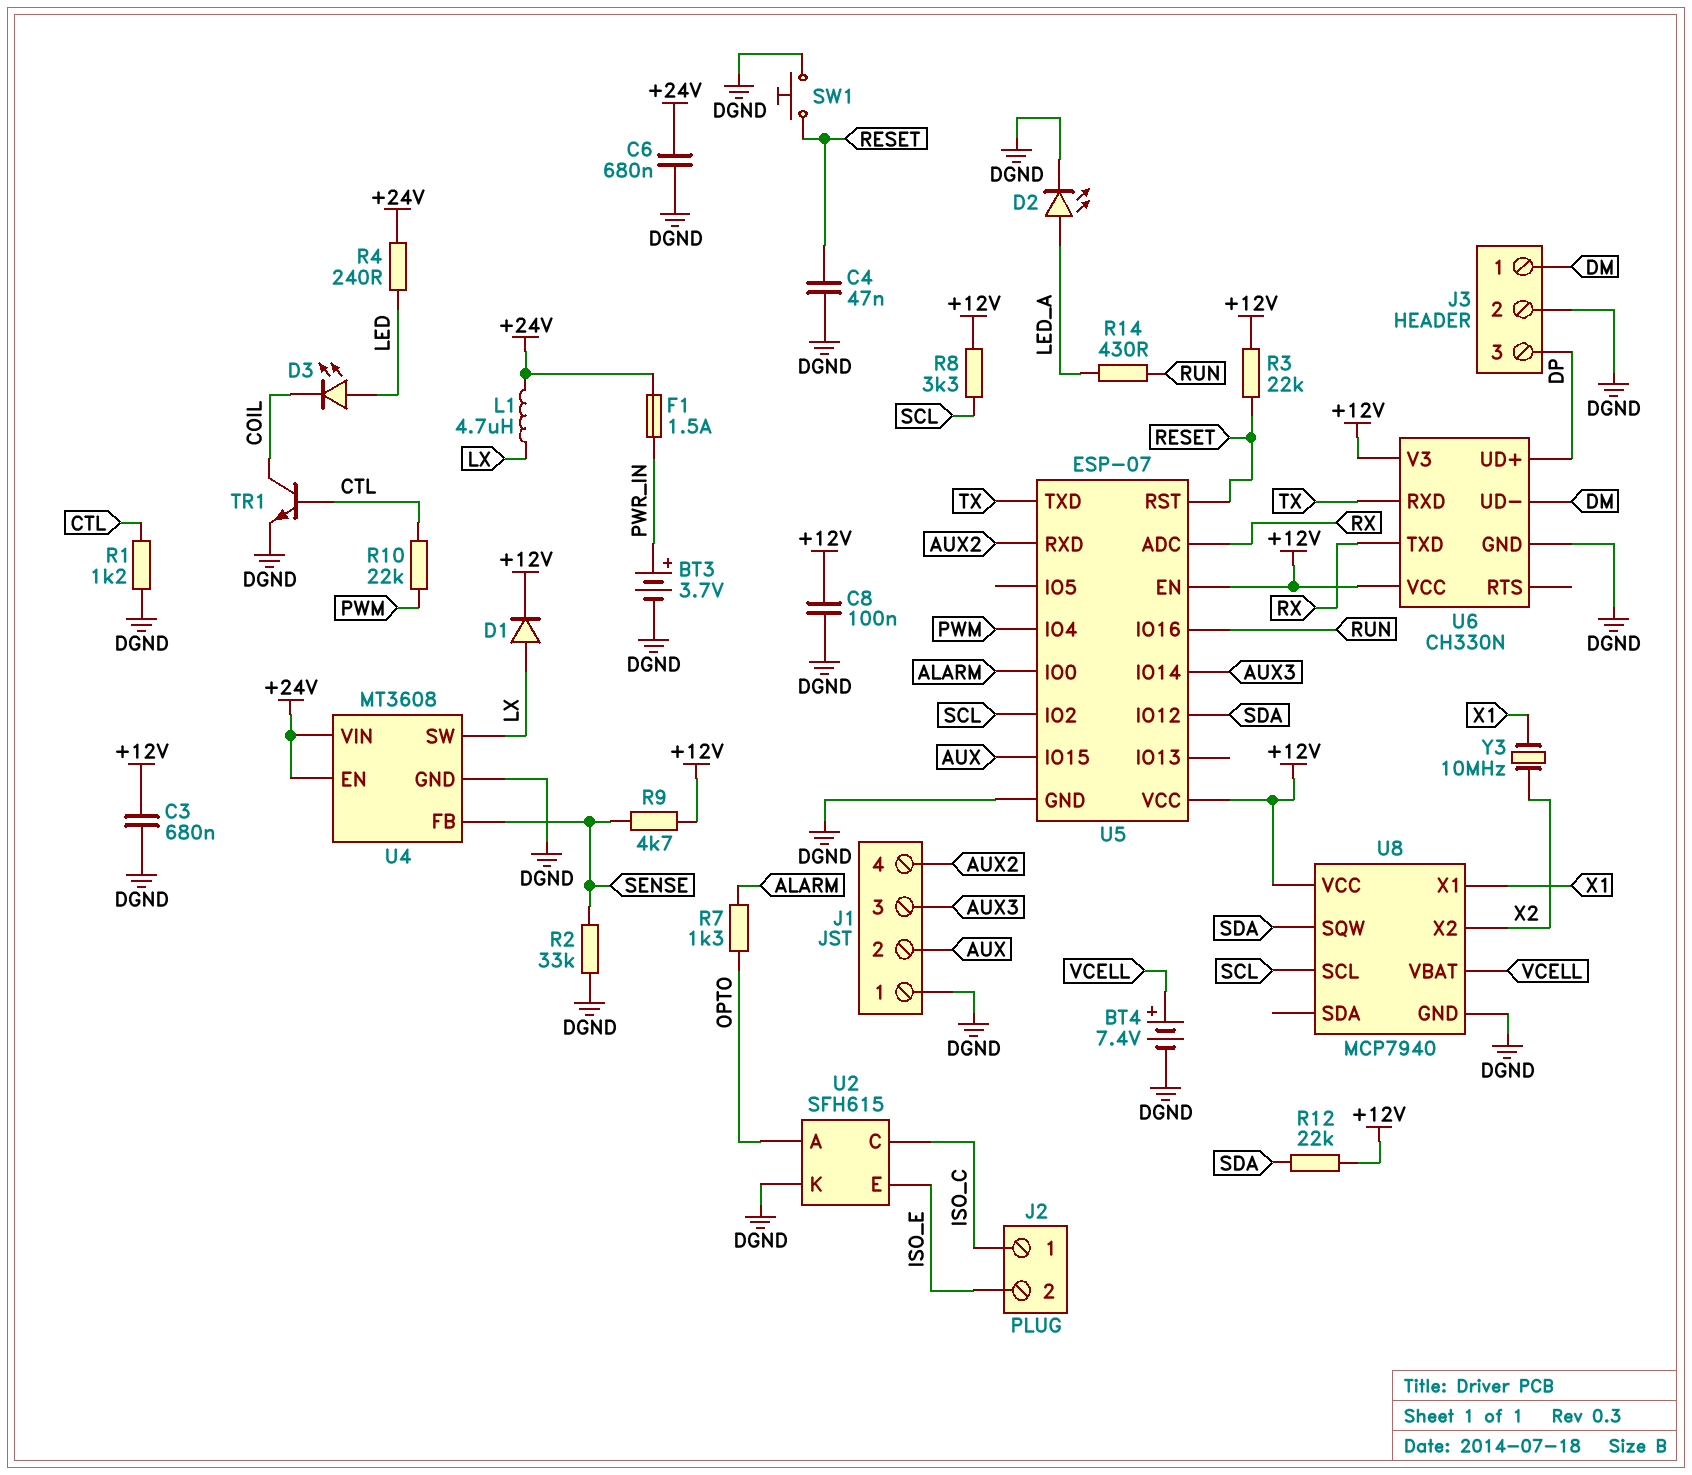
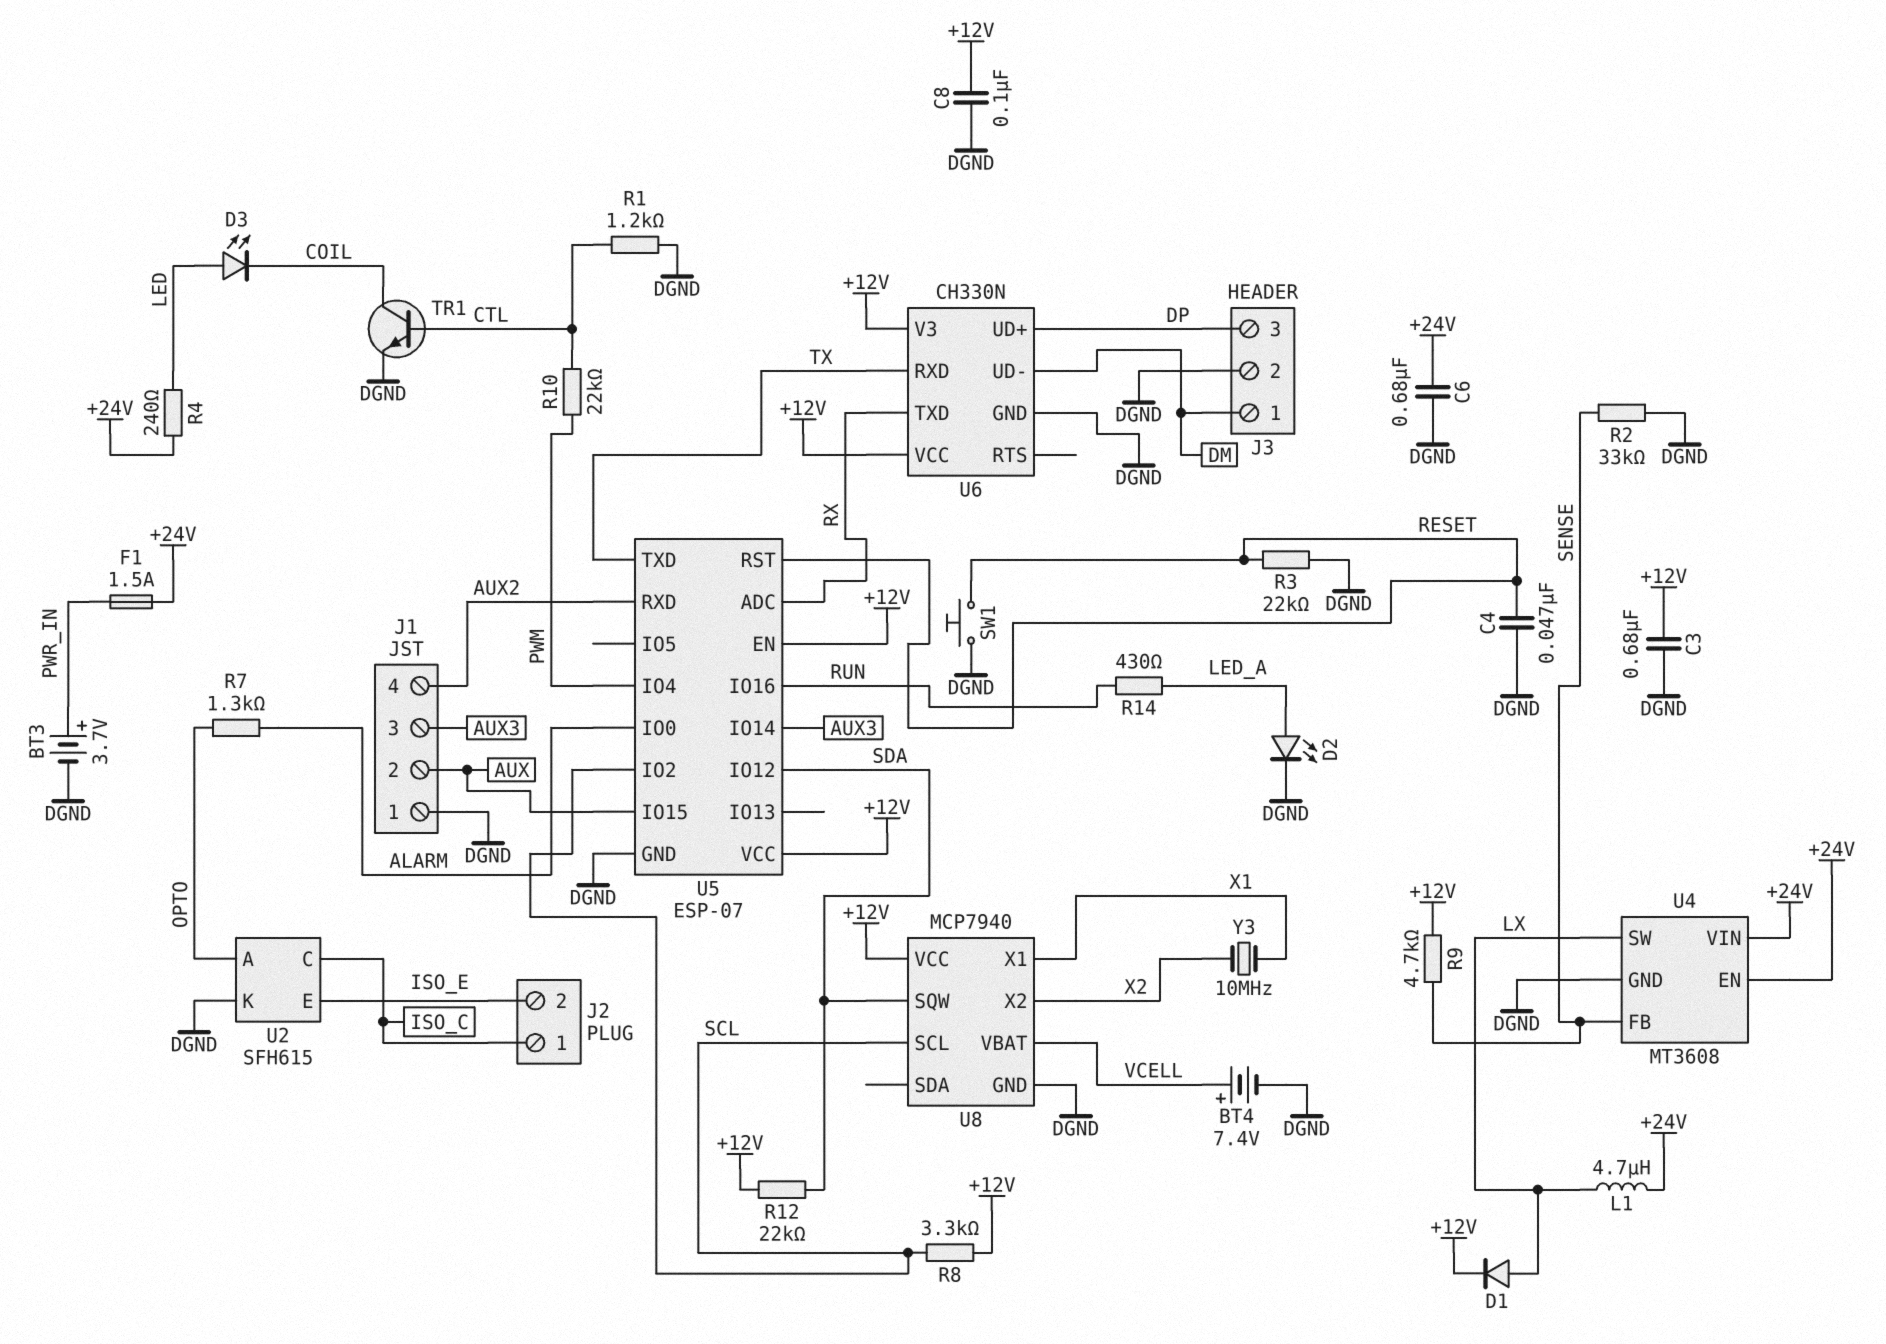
R3: 22k (+12V, RESET) -> 22k (DGND, RESET)

